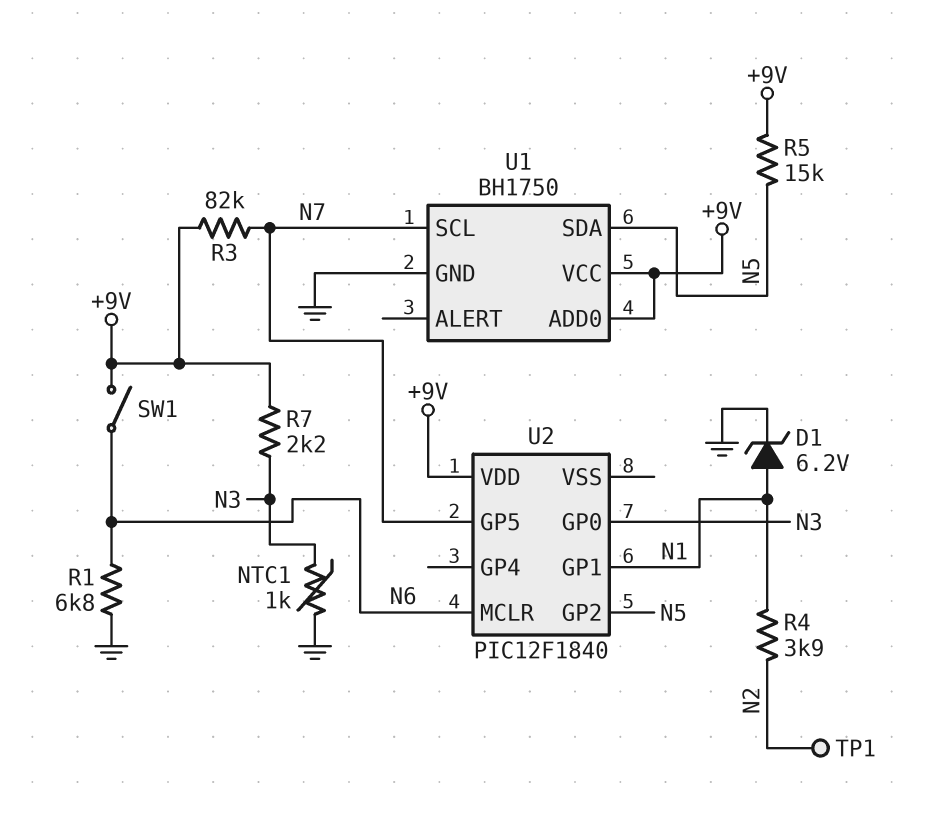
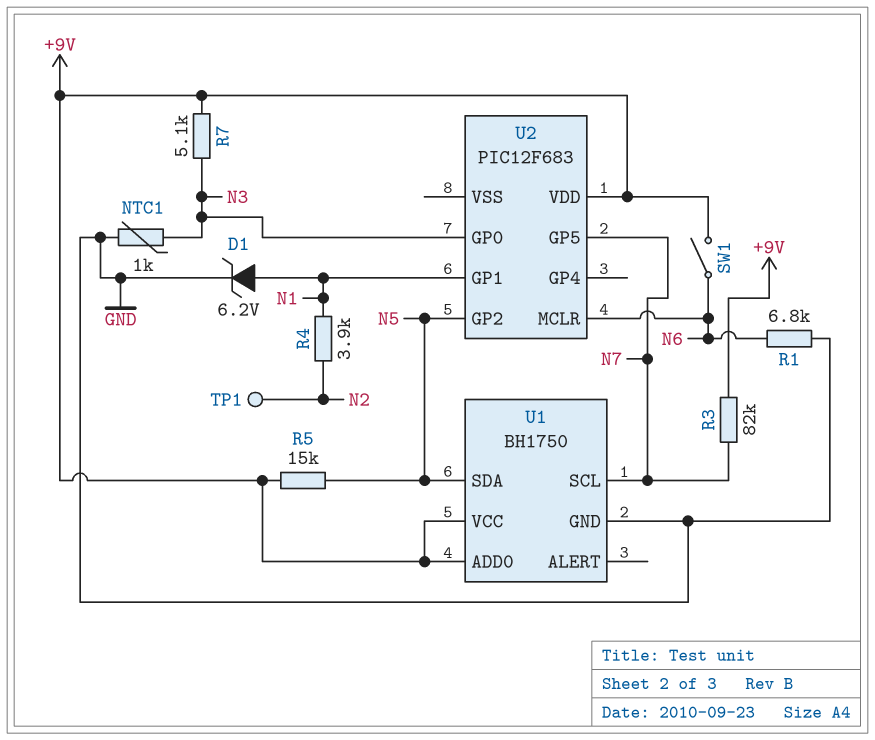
R7: 2.2k (+9V, N3) -> 5.1k (+9V, N3)
U2: PIC12F1840 -> PIC12F683

